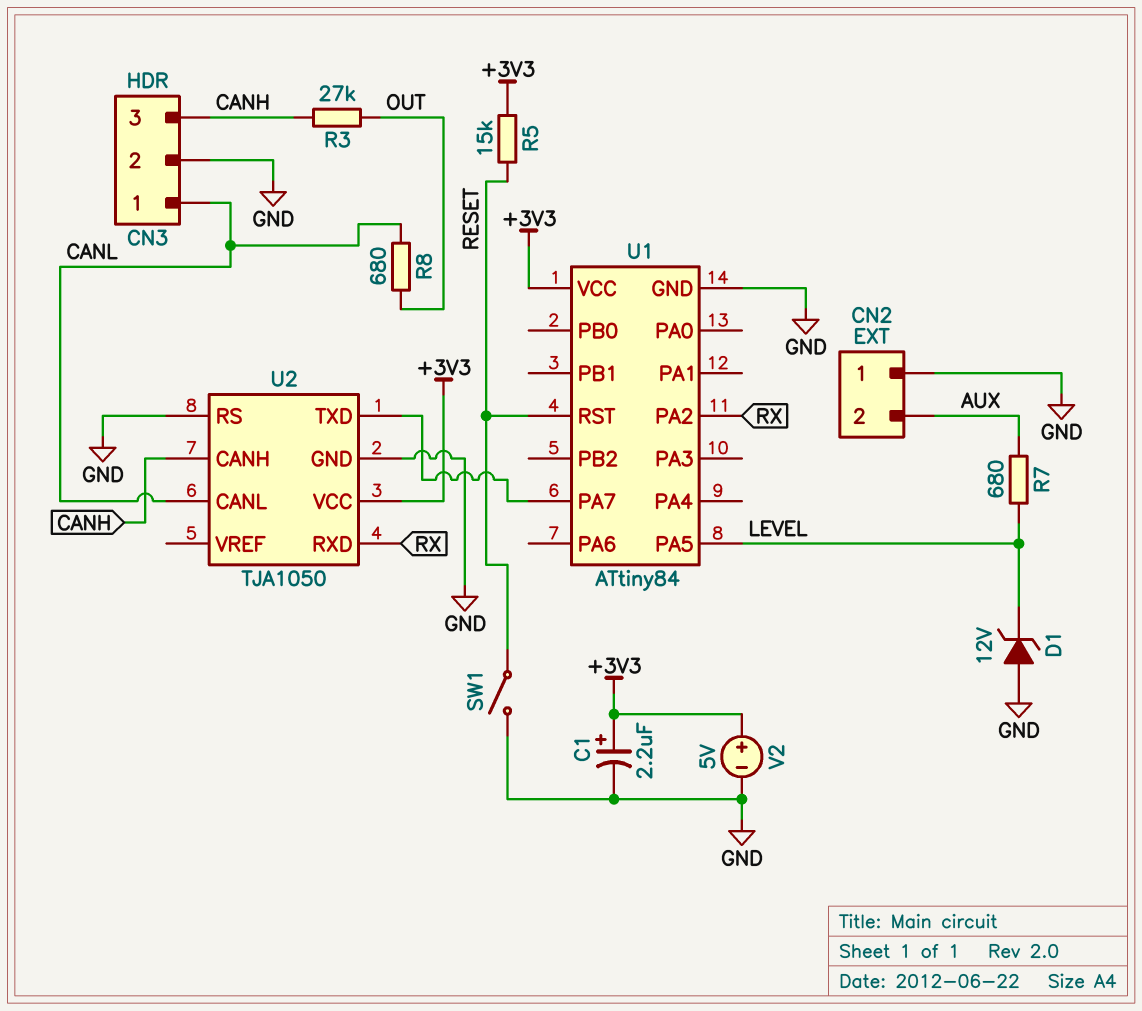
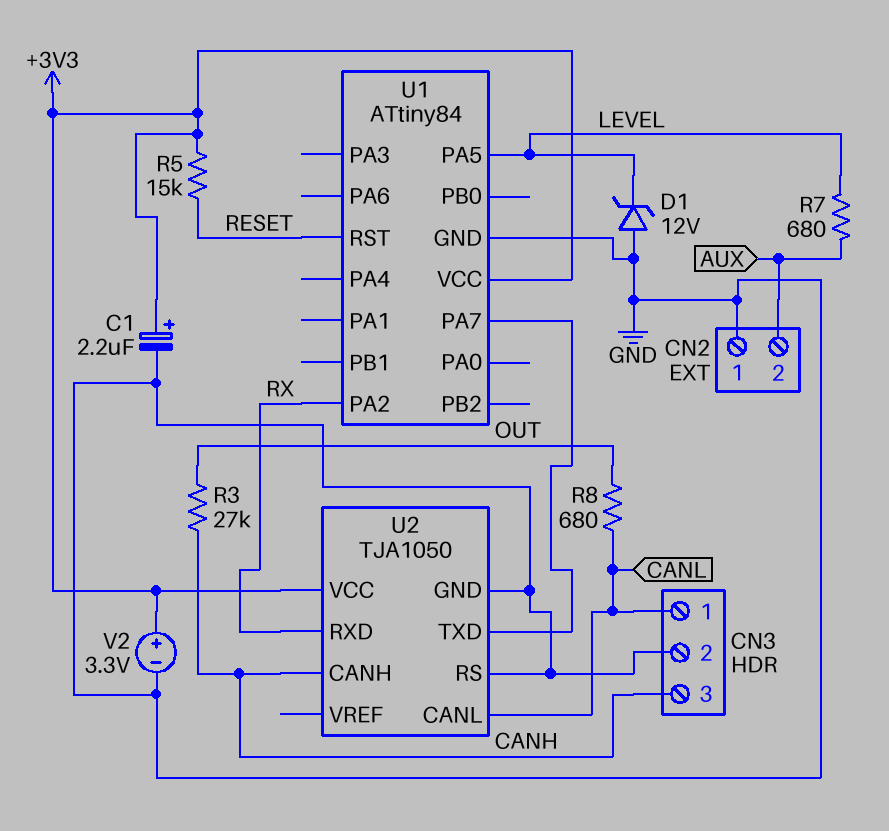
SW1: switch (GND, RESET) -> none
V2: 5V (plus +3V3, minus GND) -> 3.3V (plus +3V3, minus GND)

